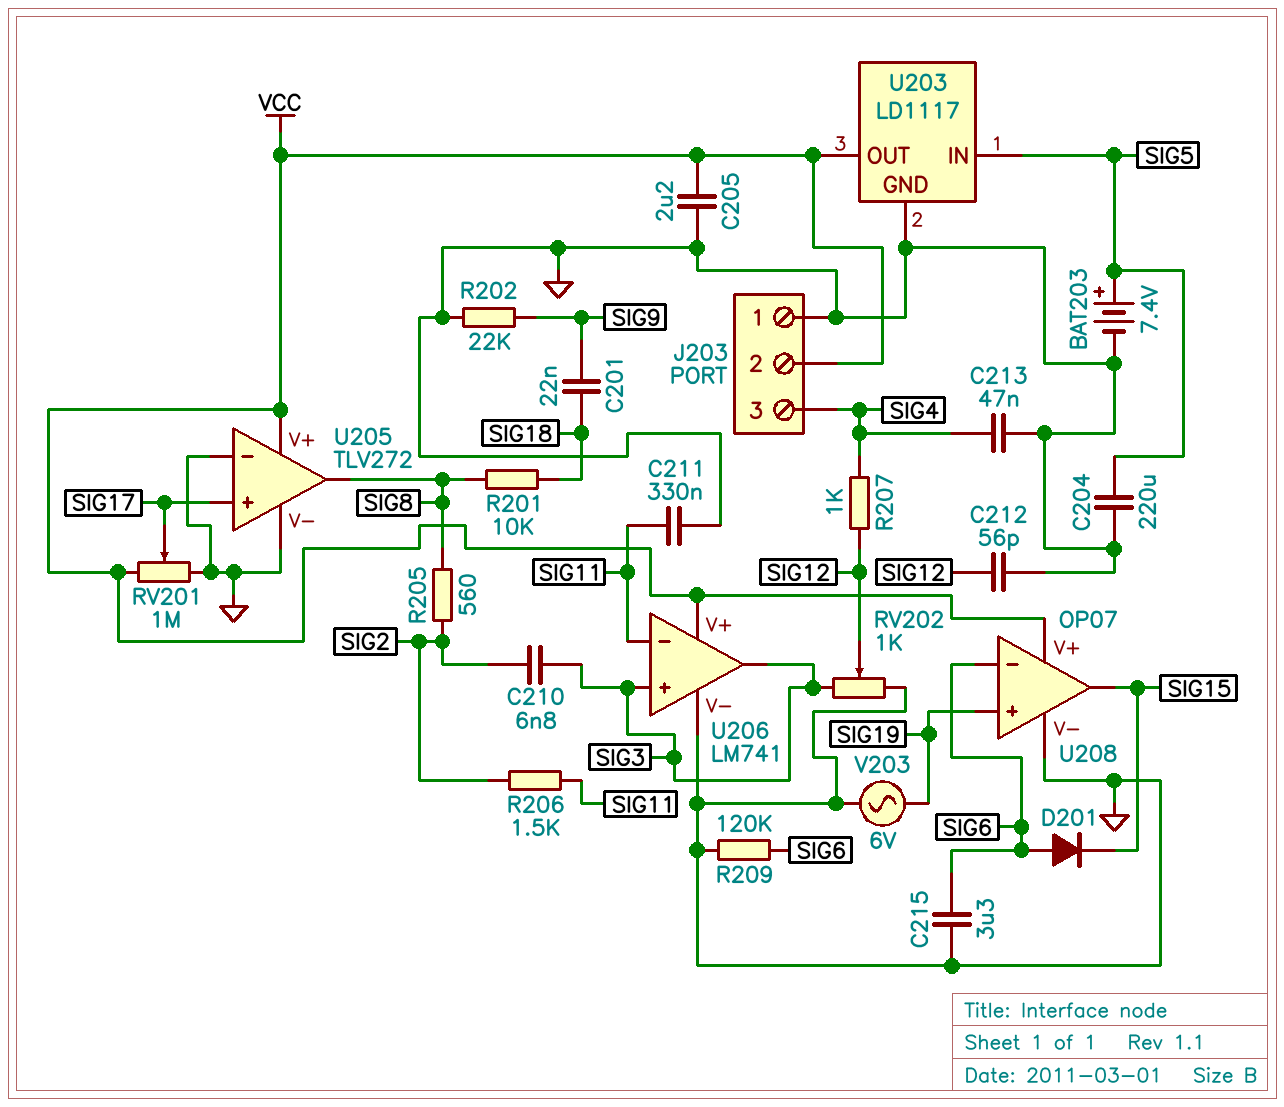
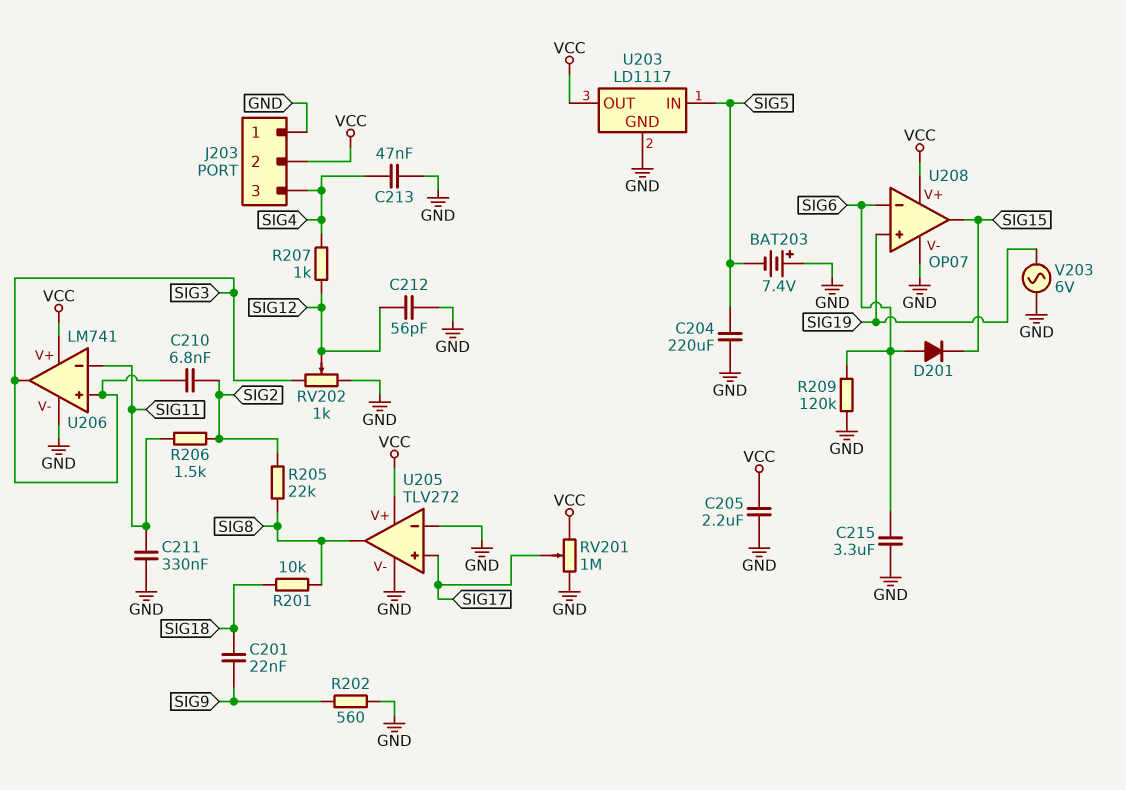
BAT203: 7.4V (plus SIG5, minus GND) -> 7.4V (plus GND, minus SIG5)
R202: 22k (GND, SIG9) -> 560 (GND, SIG9)
R205: 560 (SIG2, SIG8) -> 22k (SIG2, SIG8)

